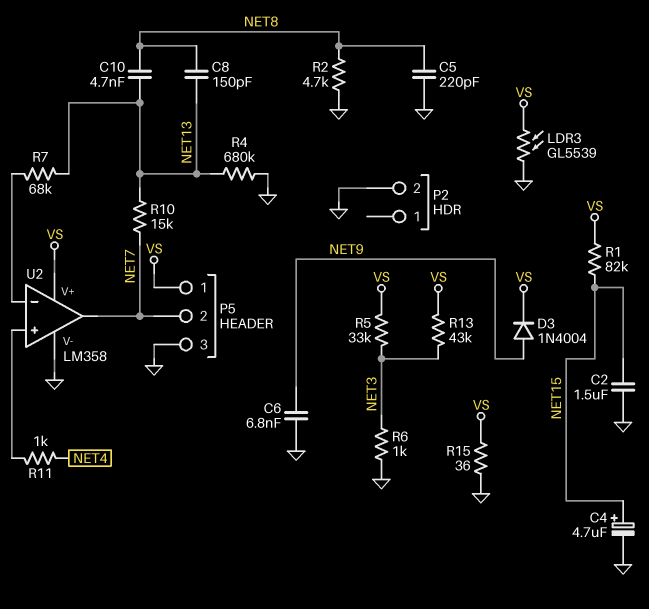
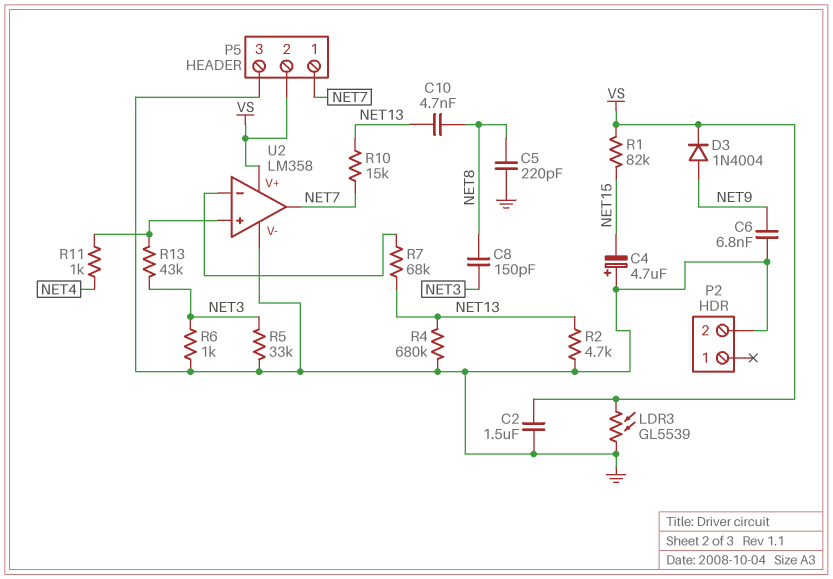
C2: 1.5uF (GND, NET15) -> 1.5uF (GND, VS)
C4: 4.7uF (plus NET15, minus GND) -> 4.7uF (plus GND, minus NET15)
C8: 150pF (NET8, NET13) -> 150pF (NET3, NET8)
P5 pin 1: VS -> NET7
P5 pin 2: NET7 -> VS
R2: 4.7k (GND, NET8) -> 4.7k (GND, NET13)
R5: 33k (NET3, VS) -> 33k (GND, NET3)
R13: 43k (NET3, VS) -> 43k (NET3, U2/in+)
R15: 36 (GND, VS) -> none

